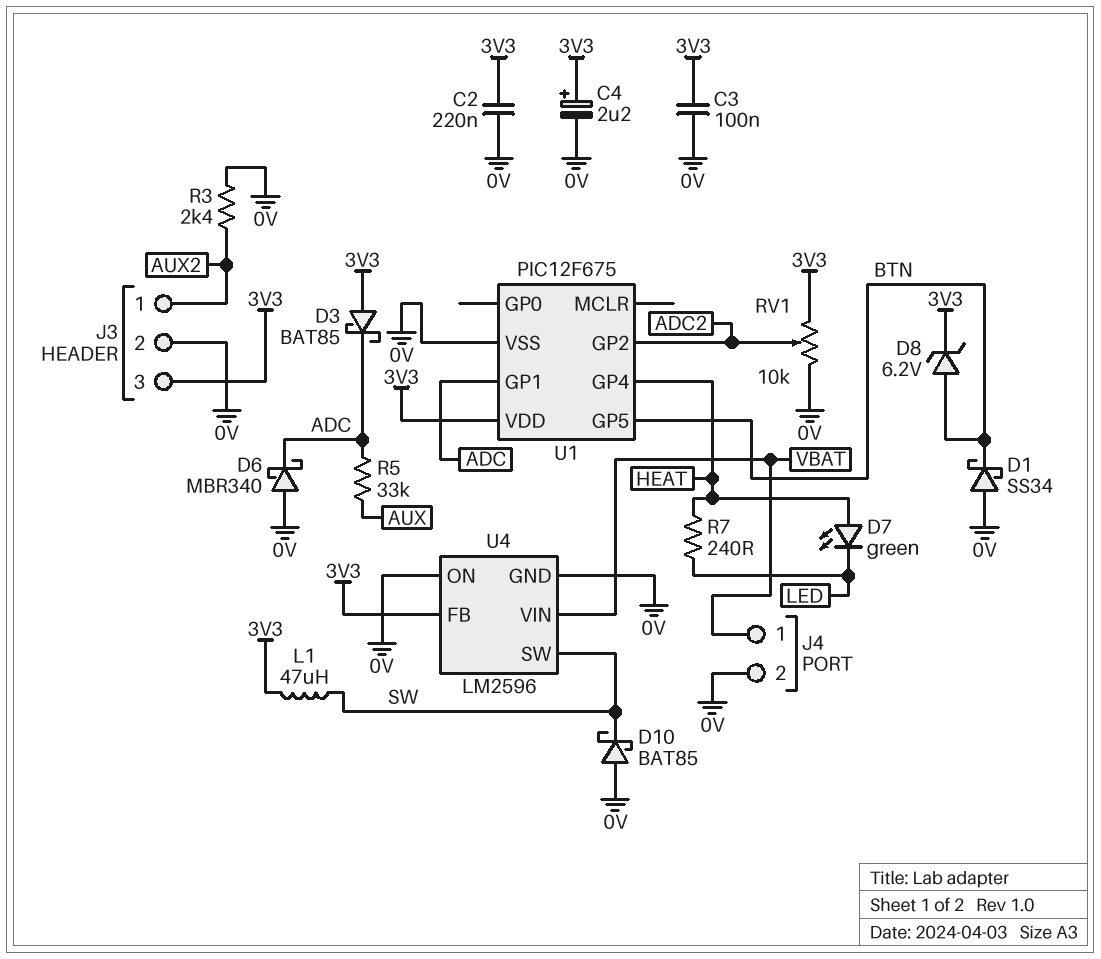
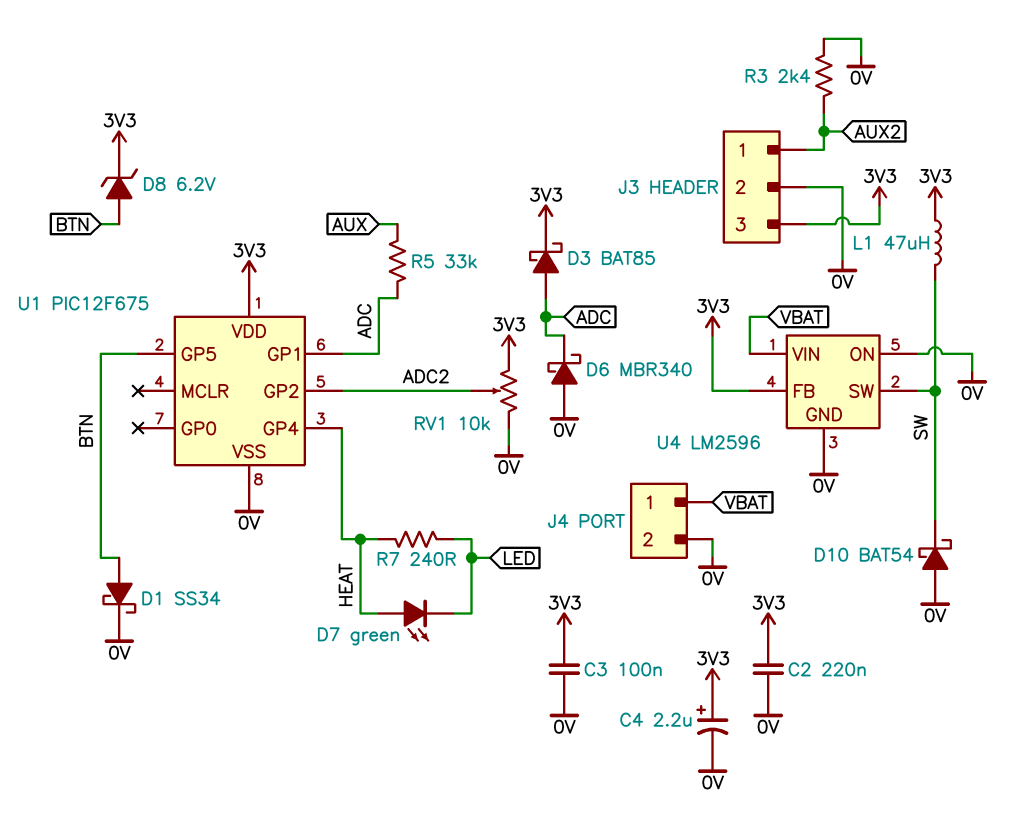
D1: schottky SS34 (A 0V, K BTN) -> schottky SS34 (A BTN, K 0V)
D3: schottky BAT85 (A 3V3, K ADC) -> schottky BAT85 (A ADC, K 3V3)
D10: schottky BAT85 (A 0V, K SW) -> schottky BAT54 (A 0V, K SW)

